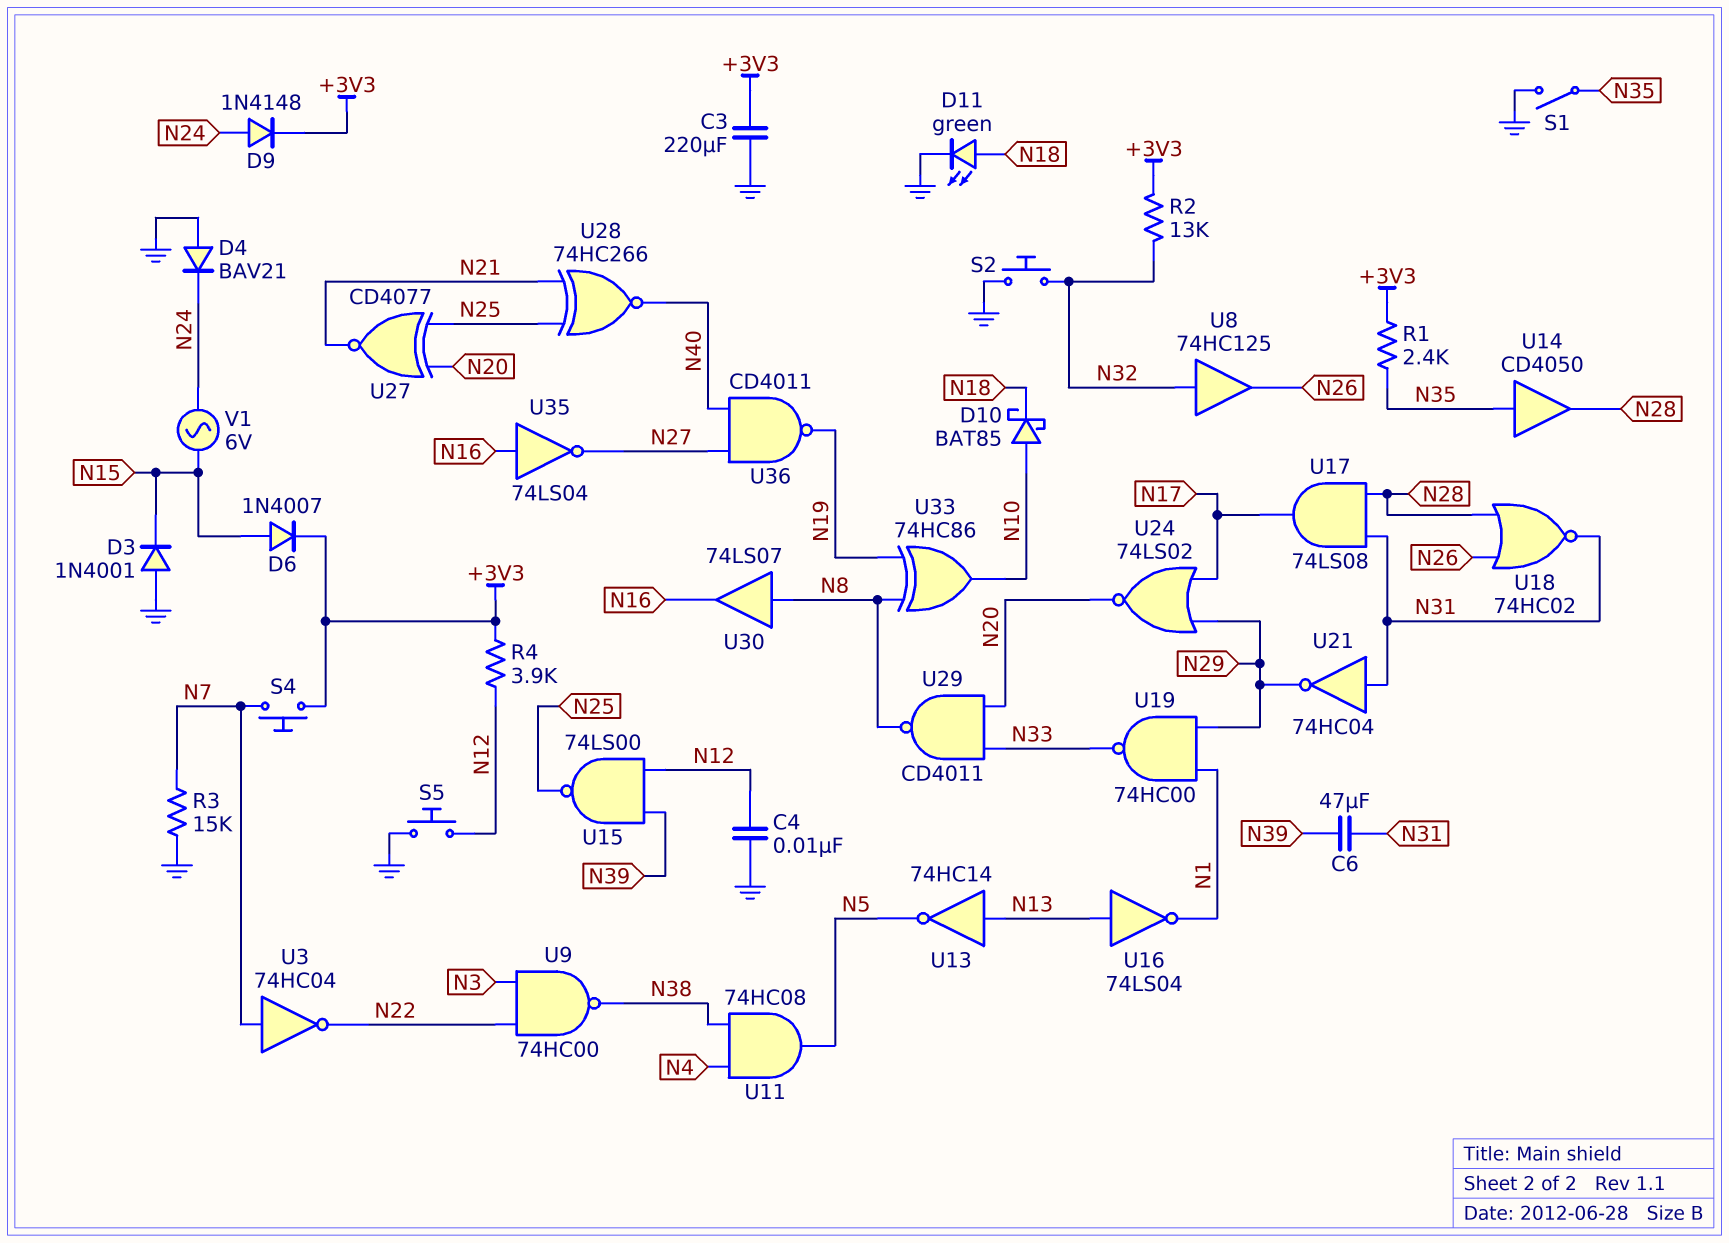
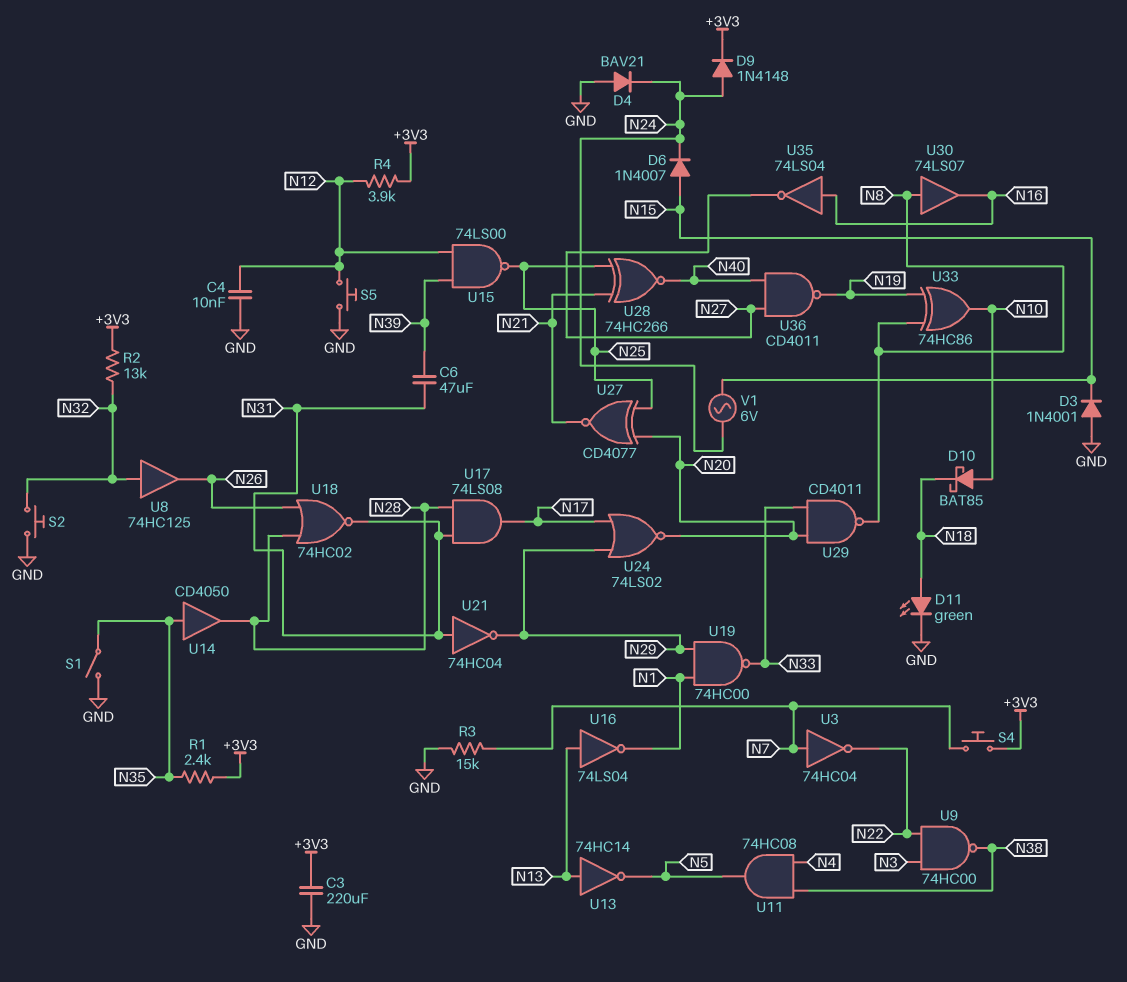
D6: diode 1N4007 (A N15, K +3V3) -> diode 1N4007 (A N15, K N24)

